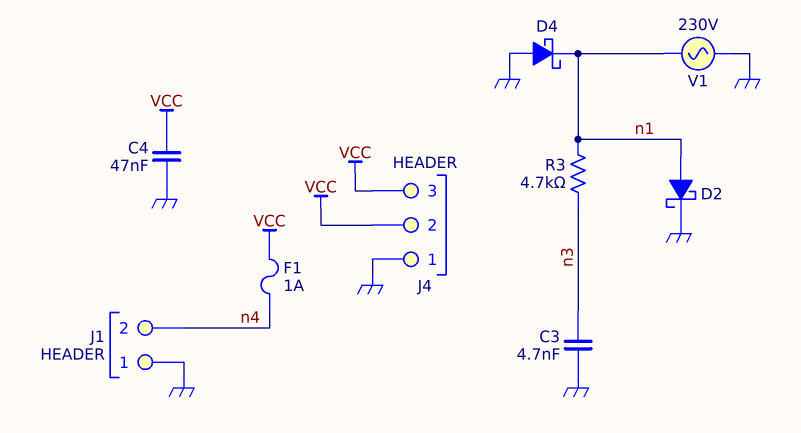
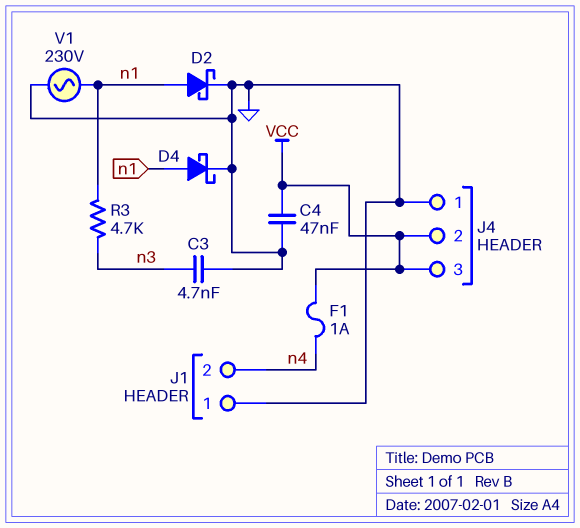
D4: schottky (A GND, K n1) -> schottky (A n1, K GND)

